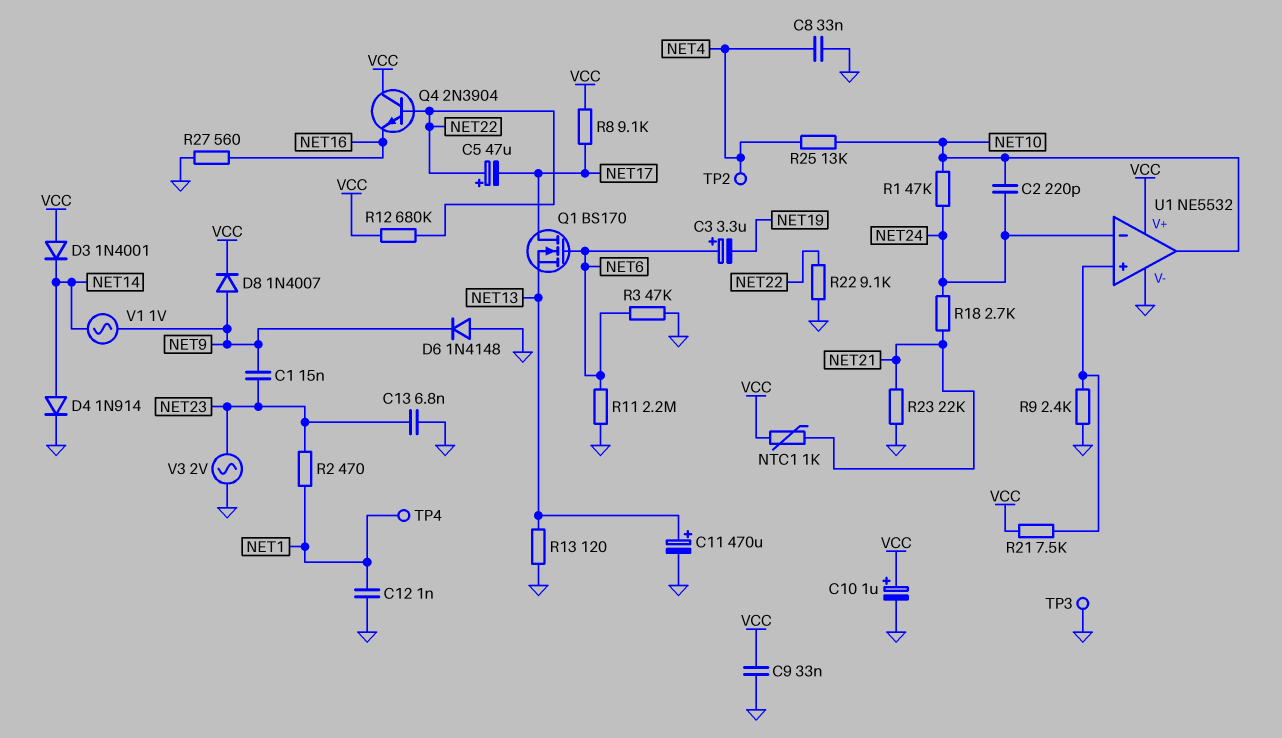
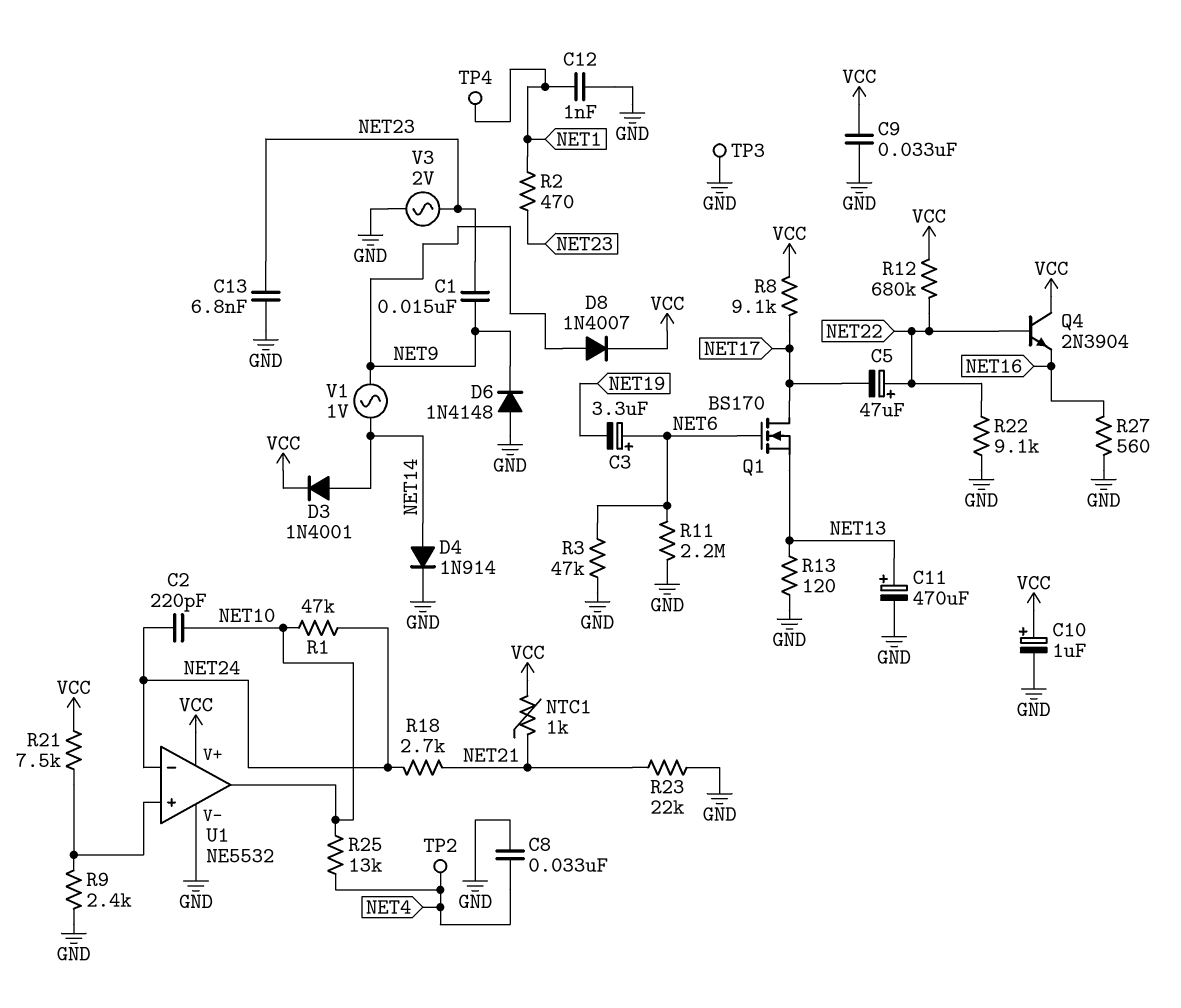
D3: diode 1N4001 (A VCC, K NET14) -> diode 1N4001 (A NET14, K VCC)

